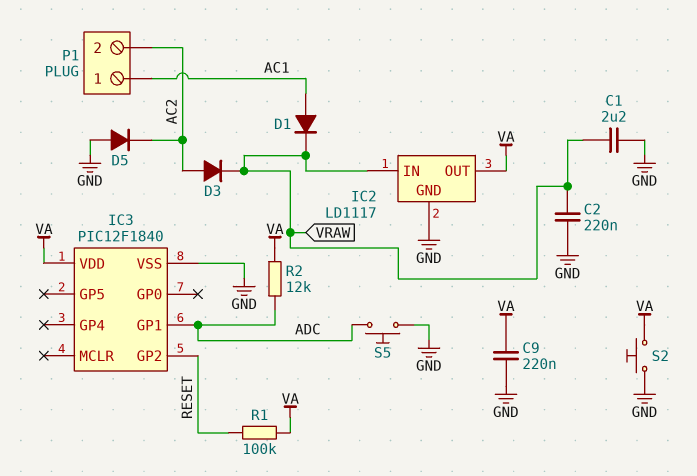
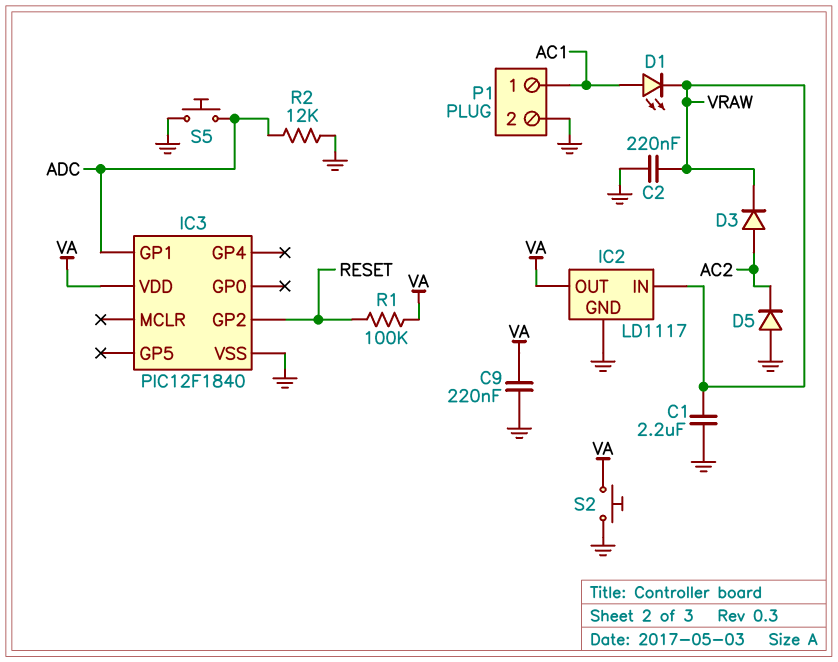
D1: diode (A AC1, K VRAW) -> LED (A AC1, K VRAW)
P1 pin 2: AC2 -> GND
R2: 12k (ADC, VA) -> 12k (ADC, GND)

